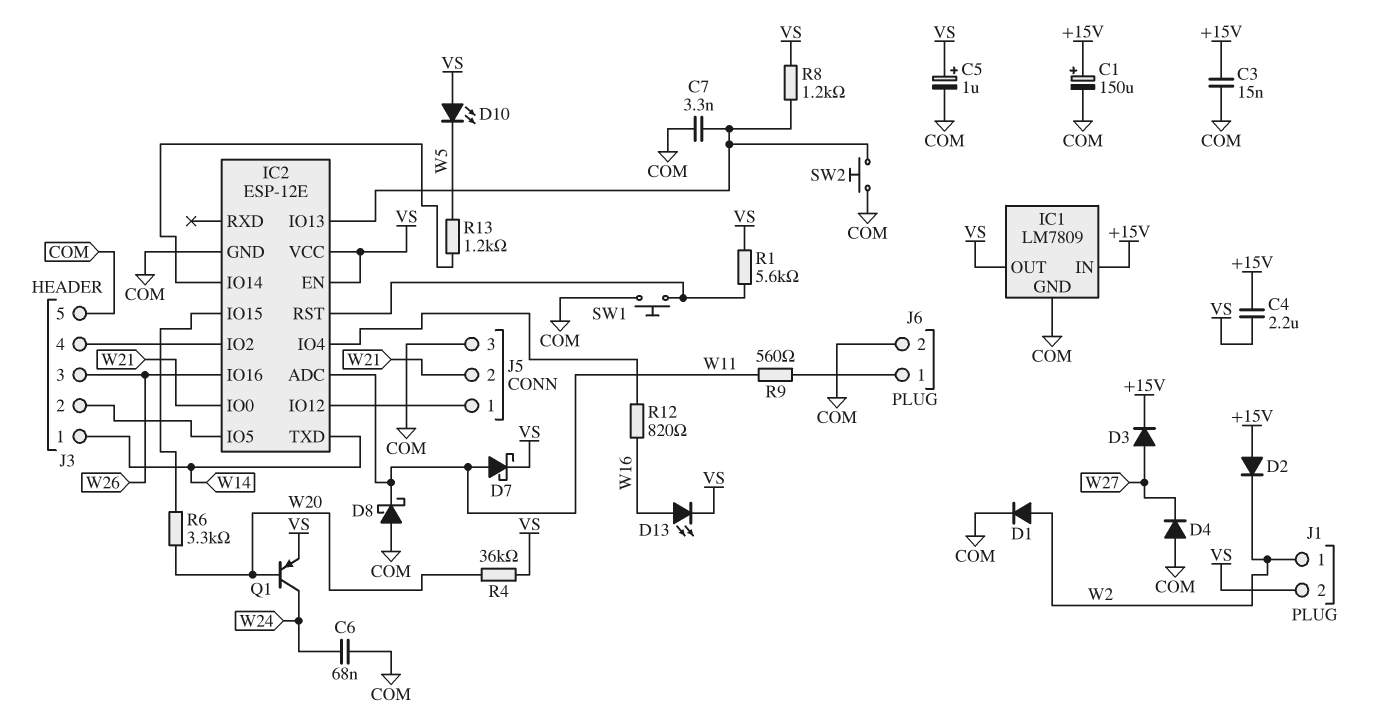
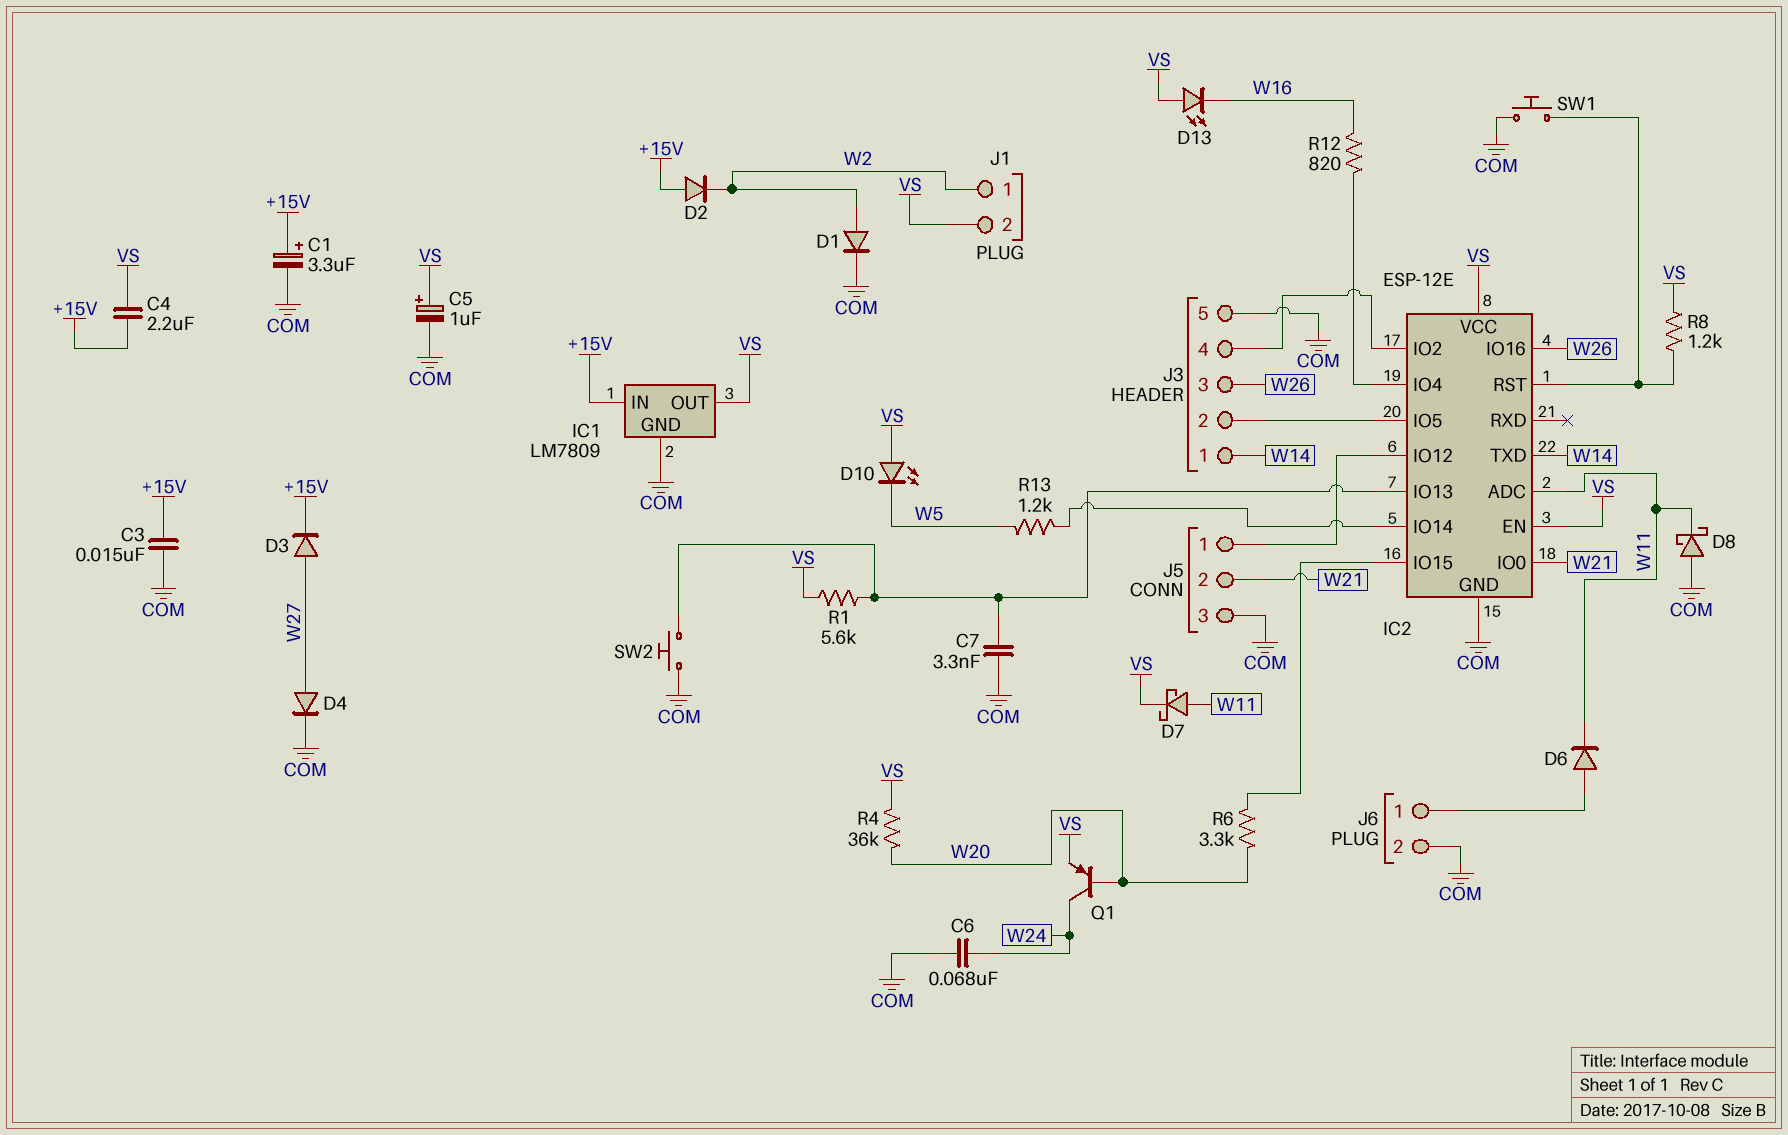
C1: 150uF (plus +15V, minus COM) -> 3.3uF (plus +15V, minus COM)
D4: diode (A COM, K W27) -> diode (A W27, K COM)
D6: none -> diode (A J6/1, K W11)
D13: LED (A W16, K VS) -> LED (A VS, K W16)
R1: 5.6k (IC2/RST, VS) -> 5.6k (IC2/IO13, VS)
R8: 1.2k (IC2/IO13, VS) -> 1.2k (IC2/RST, VS)
R9: 560 (J6/1, W11) -> none

